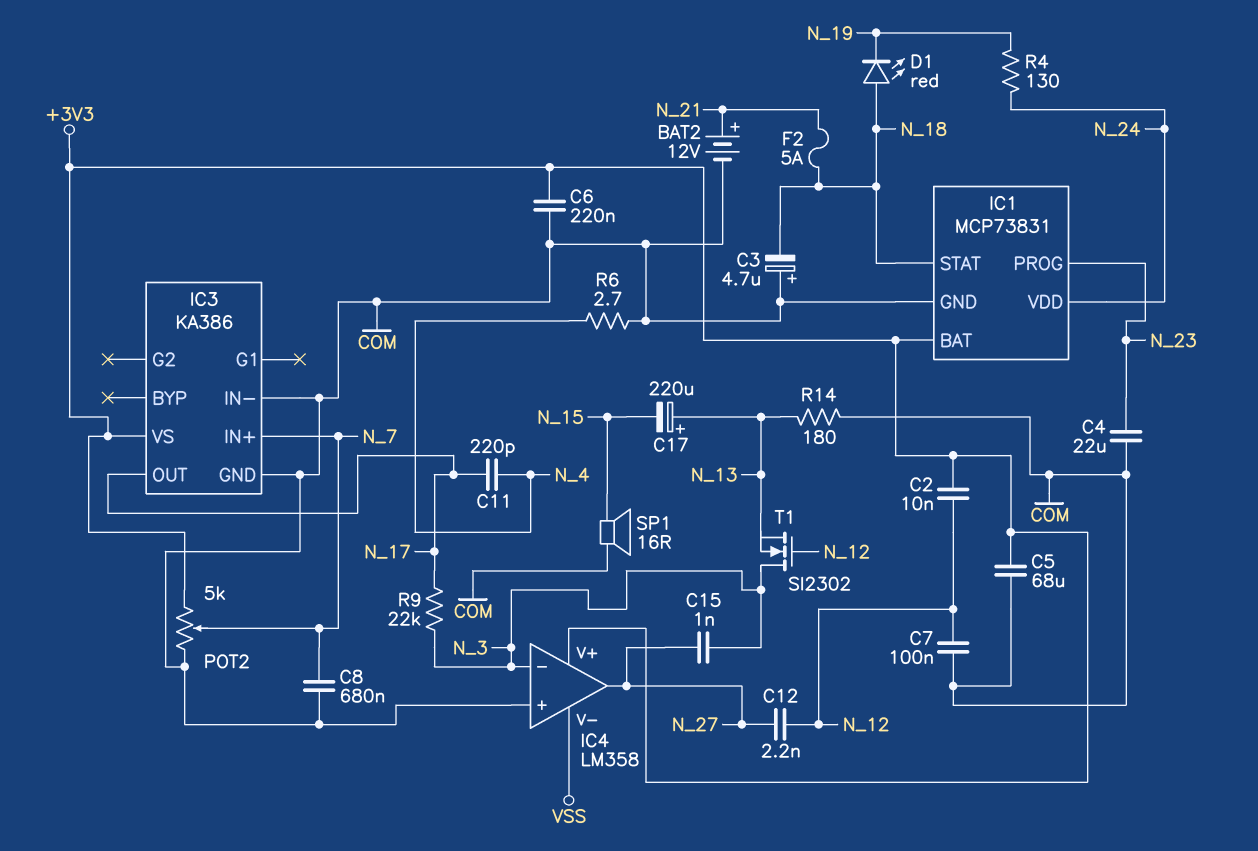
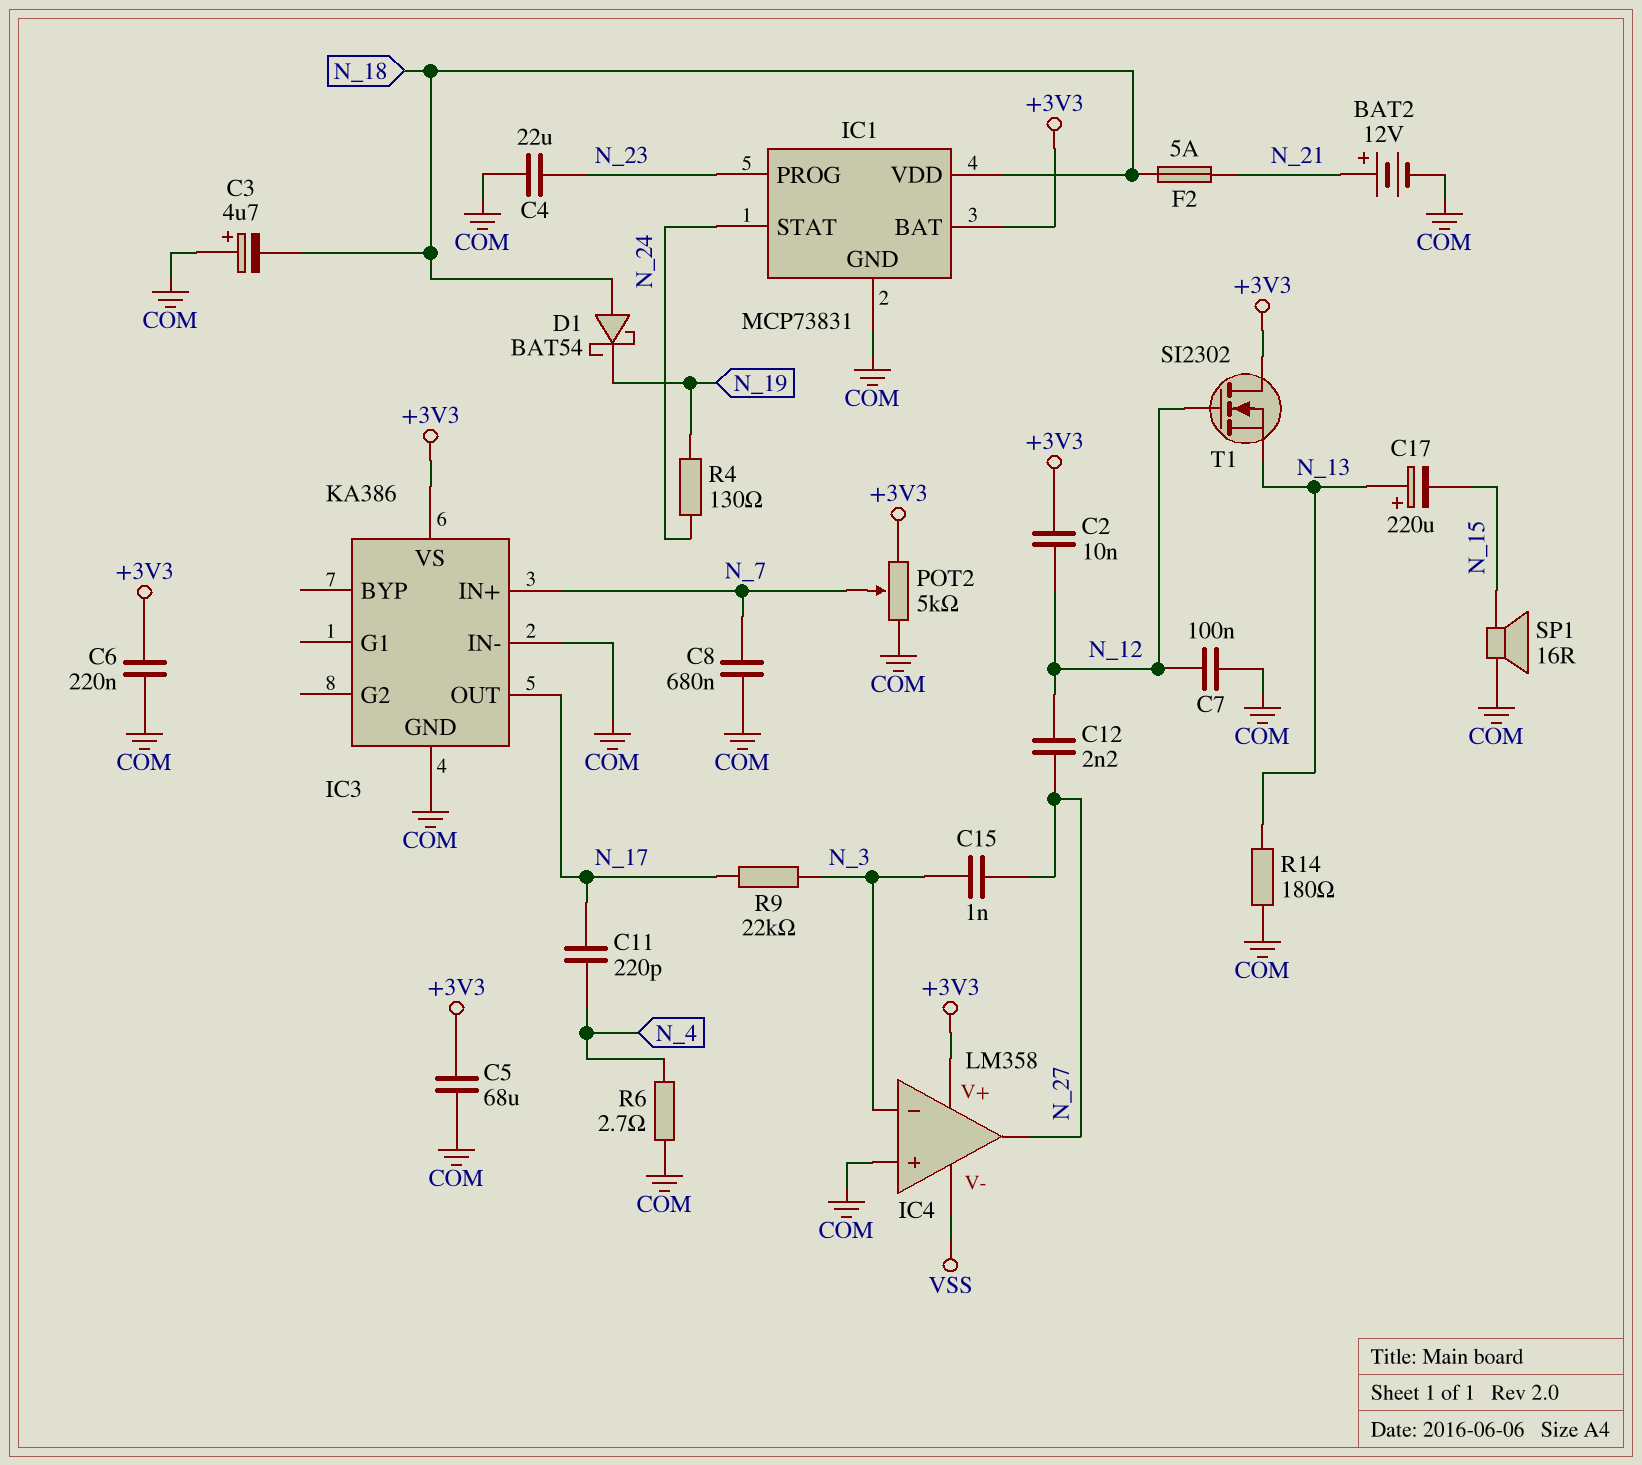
D1: LED red (A N_18, K N_19) -> schottky BAT54 (A N_18, K N_19)
IC1 pin STAT: N_18 -> N_24
IC1 pin VDD: N_24 -> N_18
T1: NMOS SI2302 (G N_12, D N_3, S N_13) -> NMOS SI2302 (G N_12, D +3V3, S N_13)

